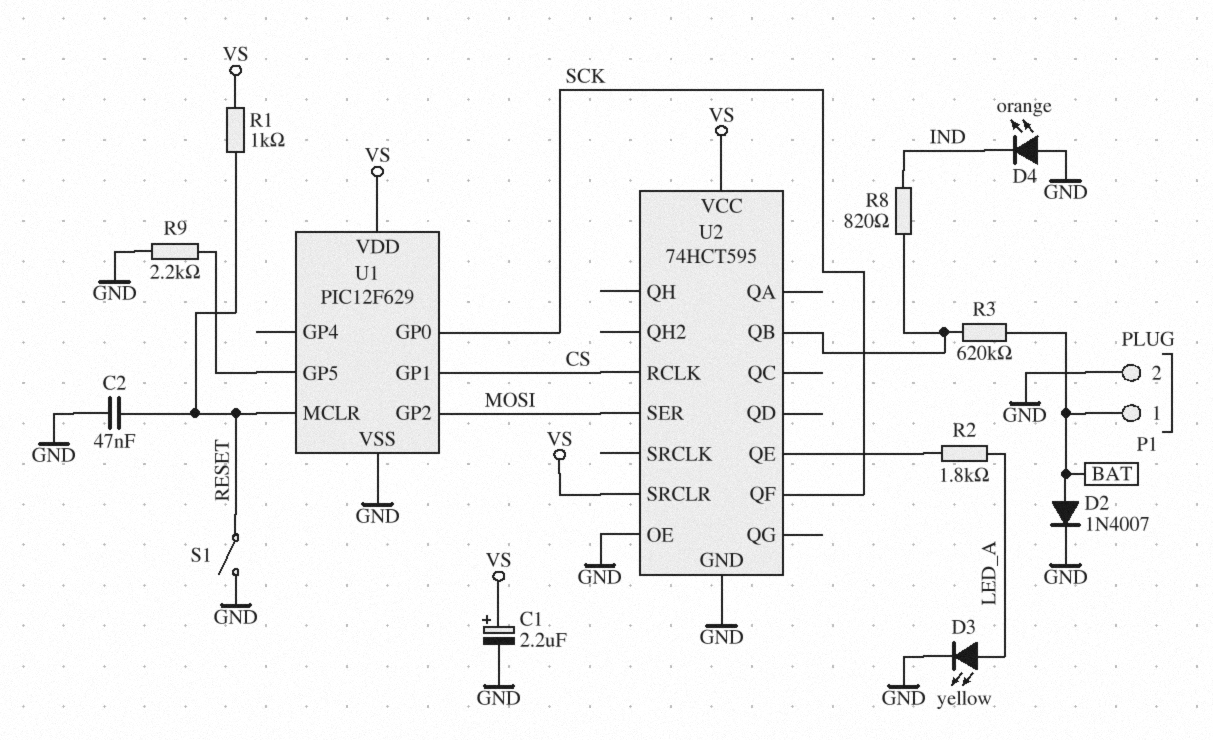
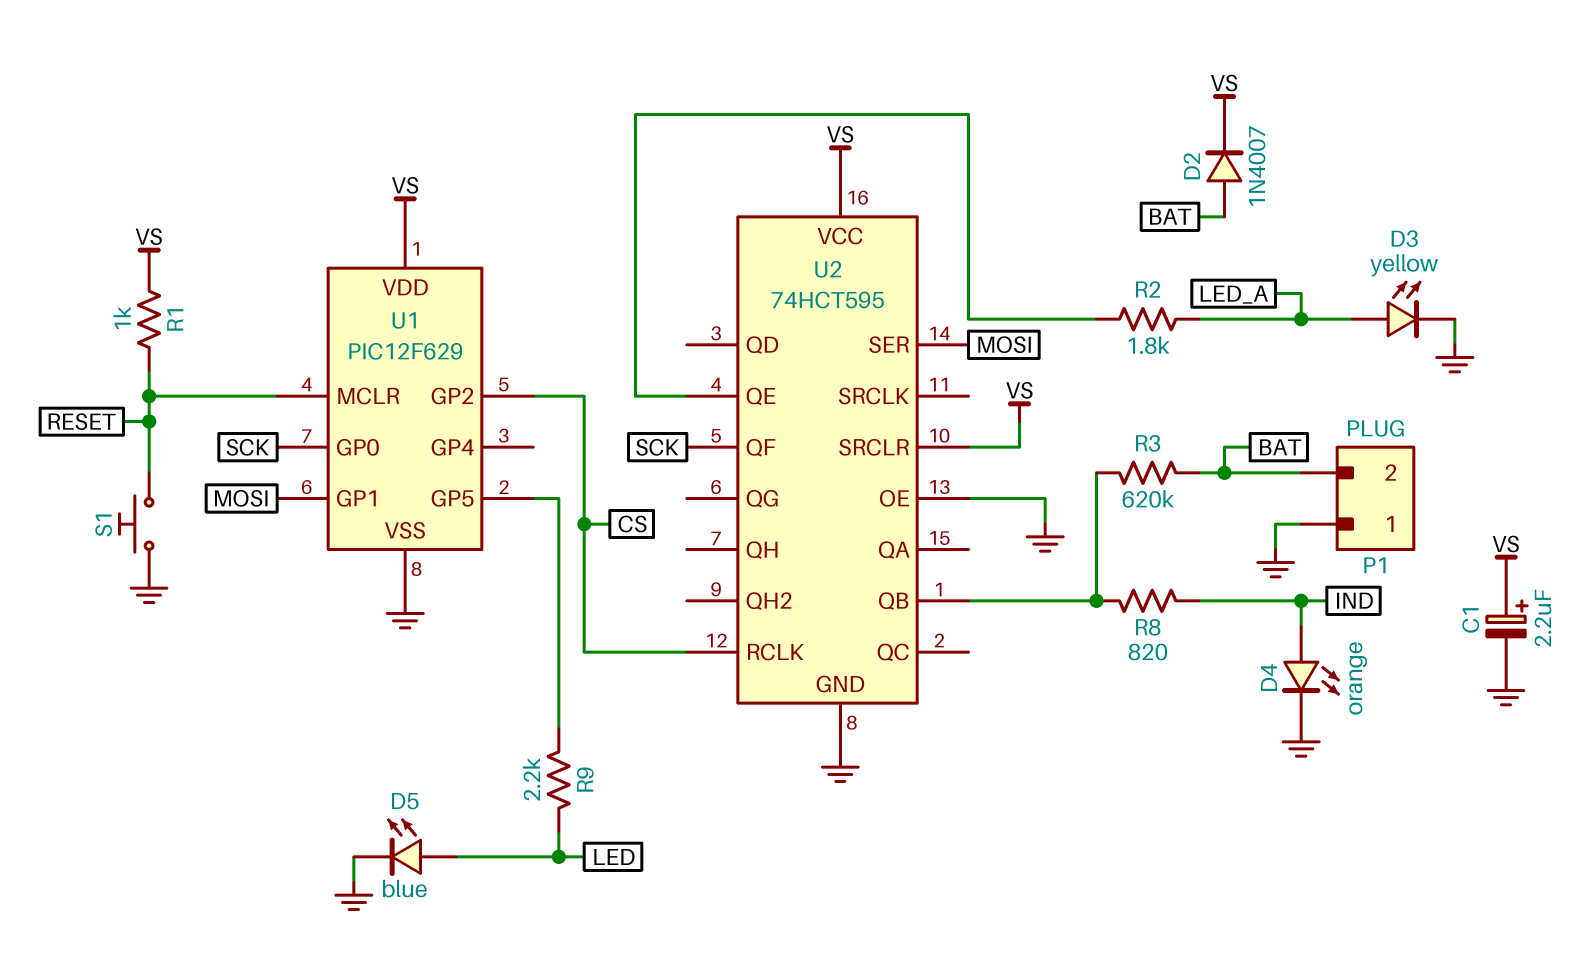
C2: 47nF (GND, RESET) -> none
D2: diode 1N4007 (A BAT, K GND) -> diode 1N4007 (A BAT, K VS)
D4: LED orange (A GND, K IND) -> LED orange (A IND, K GND)
D5: none -> LED blue (A LED, K GND)
P1 pin 1: BAT -> GND
P1 pin 2: GND -> BAT
R9: 2.2k (GND, U1/GP5) -> 2.2k (LED, U1/GP5)
S1: switch (GND, RESET) -> button (GND, RESET)
U1 pin GP1: CS -> MOSI
U1 pin GP2: MOSI -> CS

